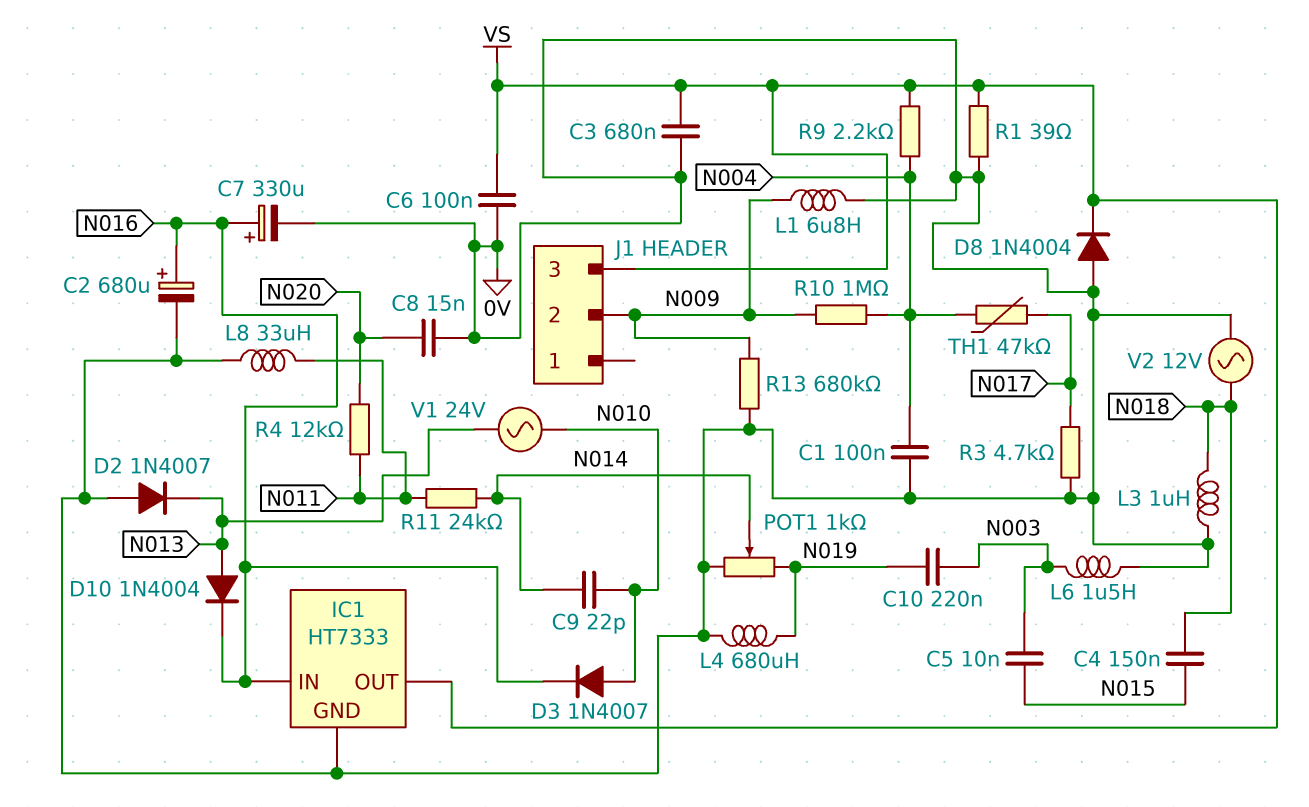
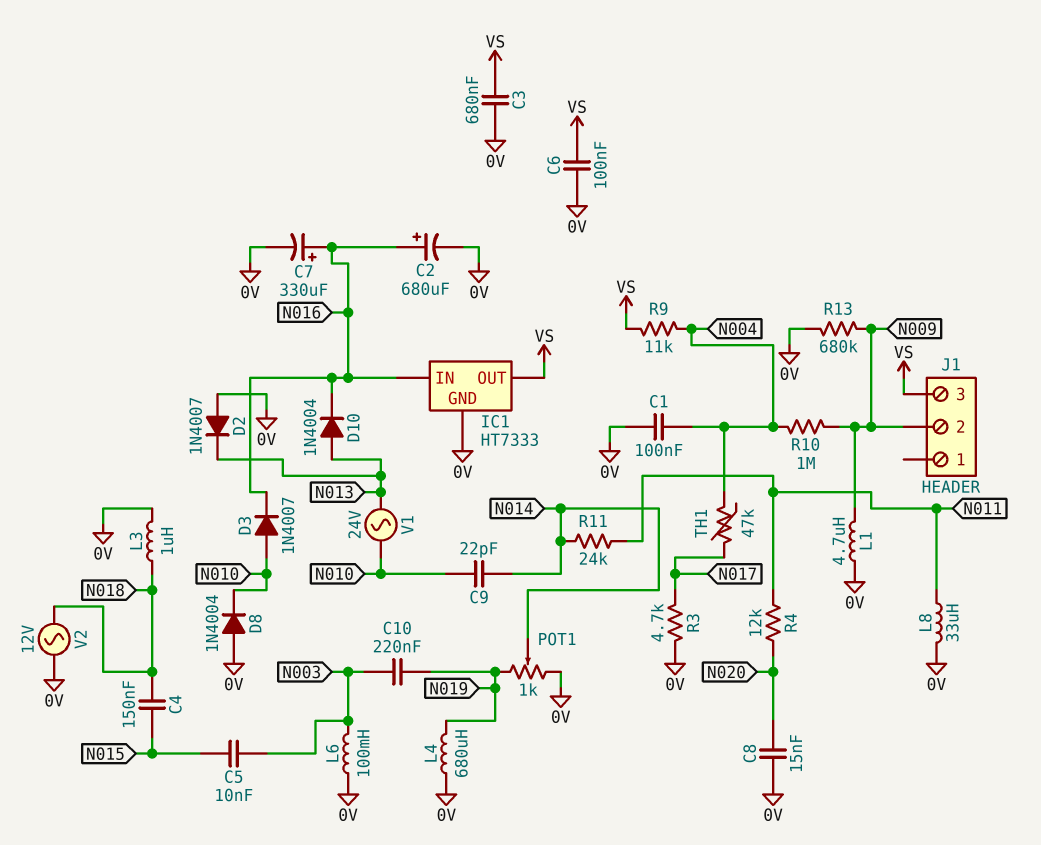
D8: diode 1N4004 (A 0V, K VS) -> diode 1N4004 (A 0V, K N010)
L1: 6.8uH (0V, N009) -> 4.7uH (0V, N009)
L6: 1.5uH (0V, N003) -> 100mH (0V, N003)
R1: 39 (0V, VS) -> none
R9: 2.2k (N004, VS) -> 11k (N004, VS)

